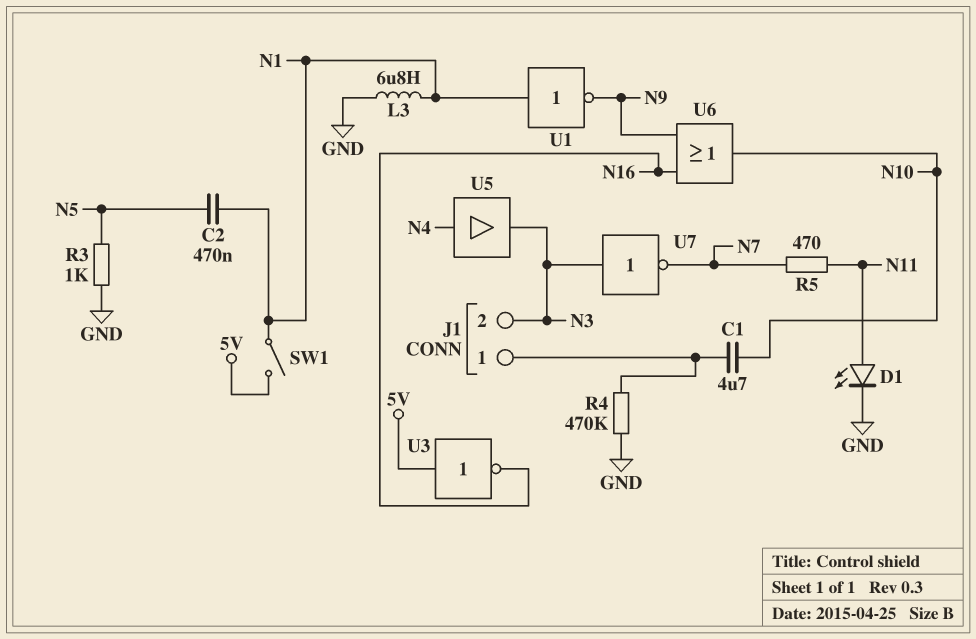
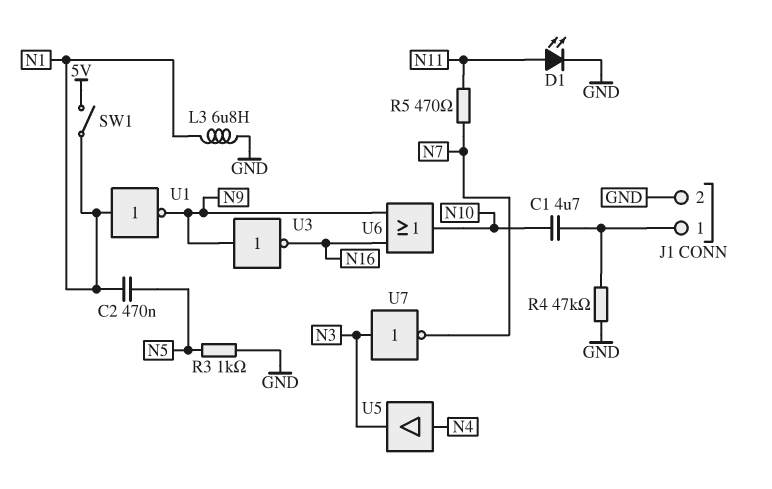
J1 pin 2: N3 -> GND
R4: 470k (GND, J1/1) -> 47k (GND, J1/1)
U3: NOT (in 5V, out N16) -> NOT (in N9, out N16)

